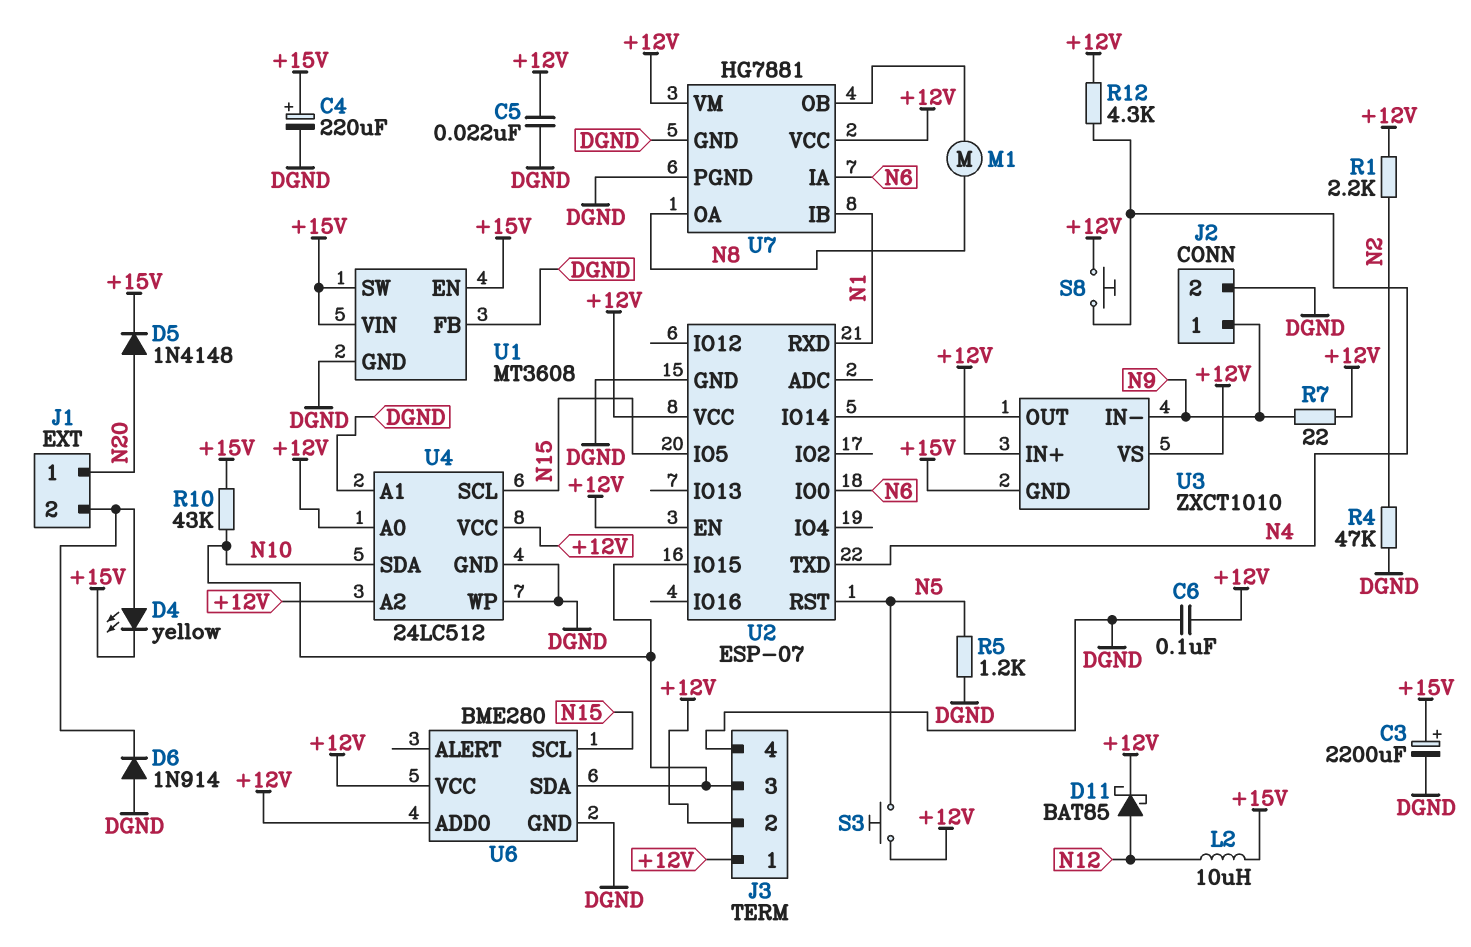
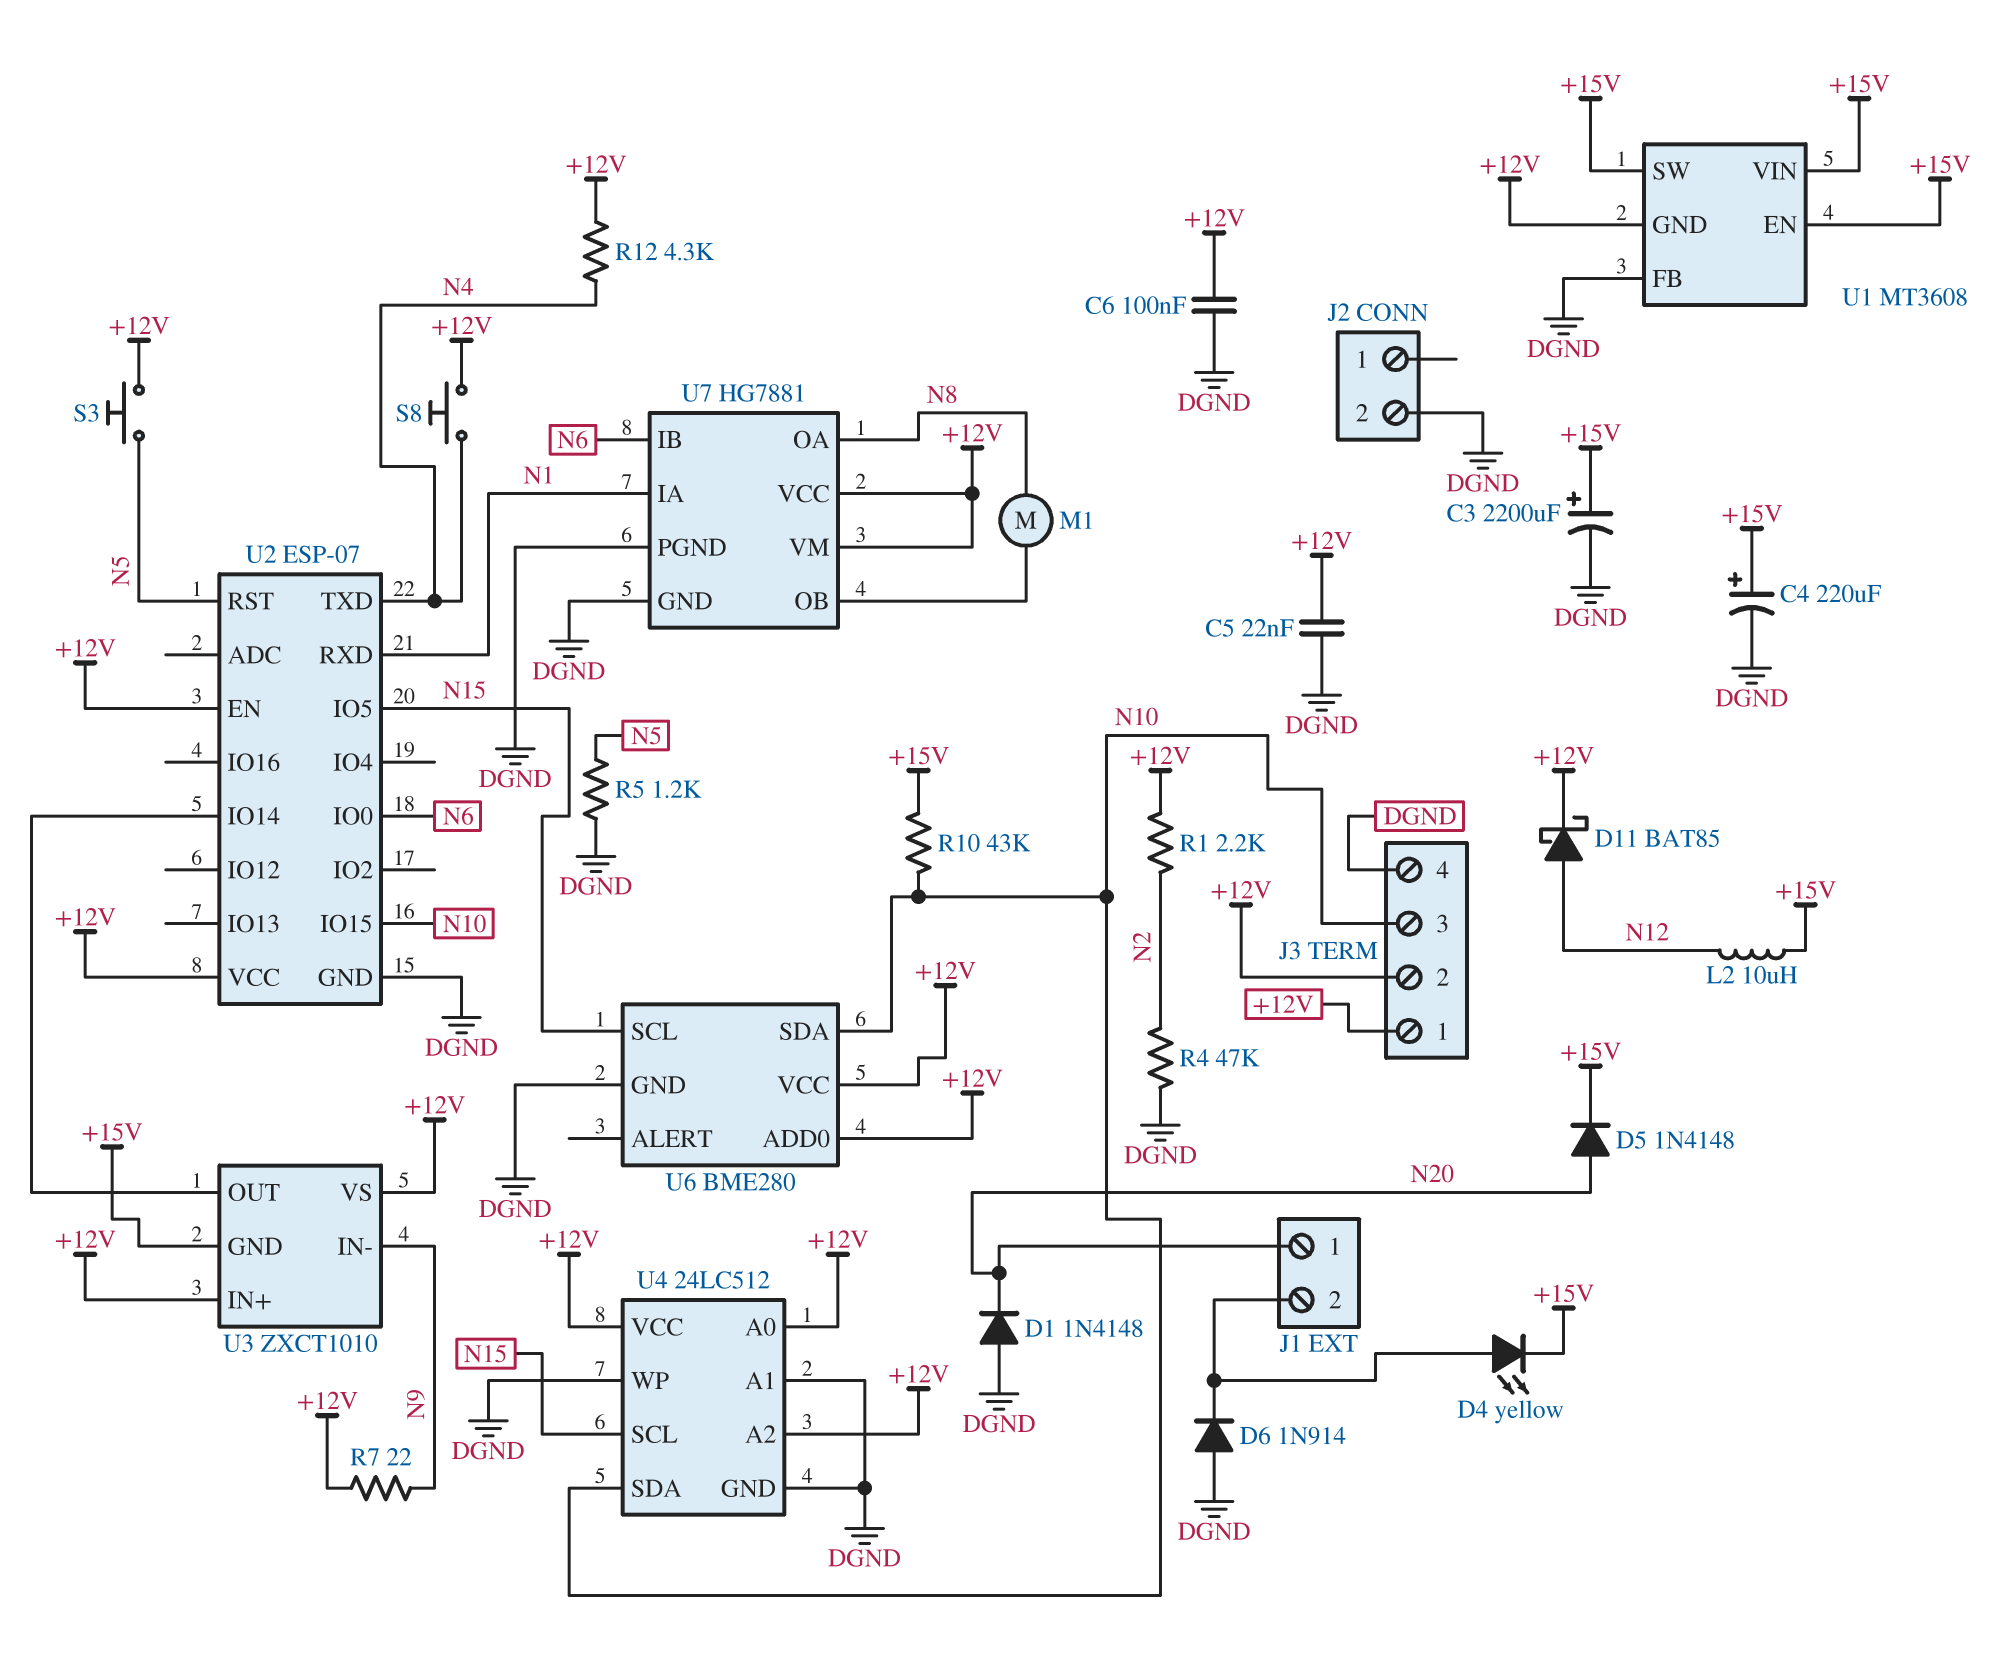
D1: none -> diode 1N4148 (A DGND, K N20)
J2 pin 1: N9 -> none
U1 pin GND: DGND -> +12V
U7 pin IA: N6 -> N1
U7 pin IB: N1 -> N6

